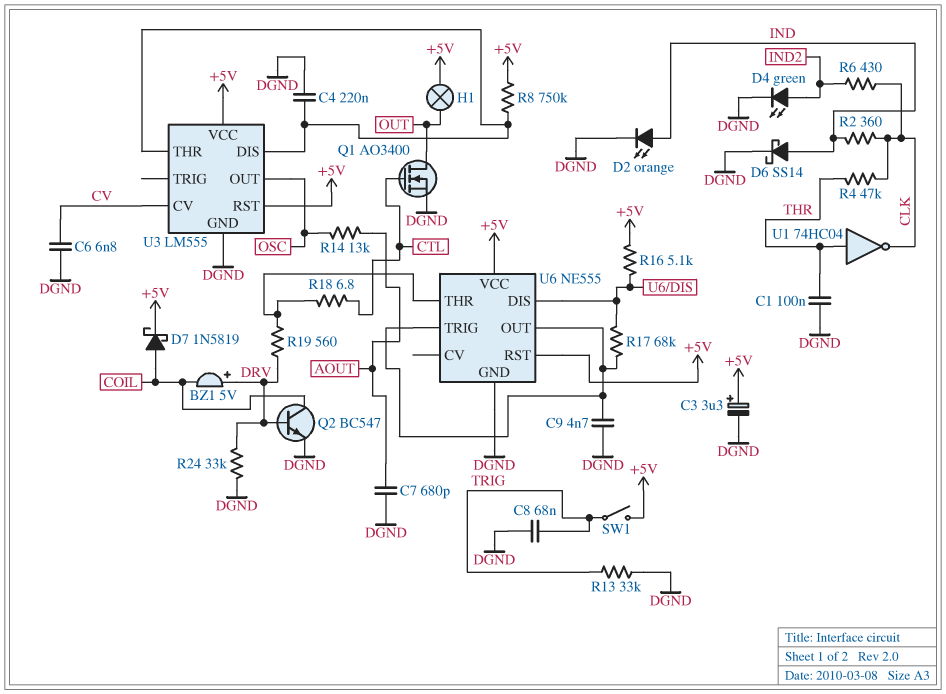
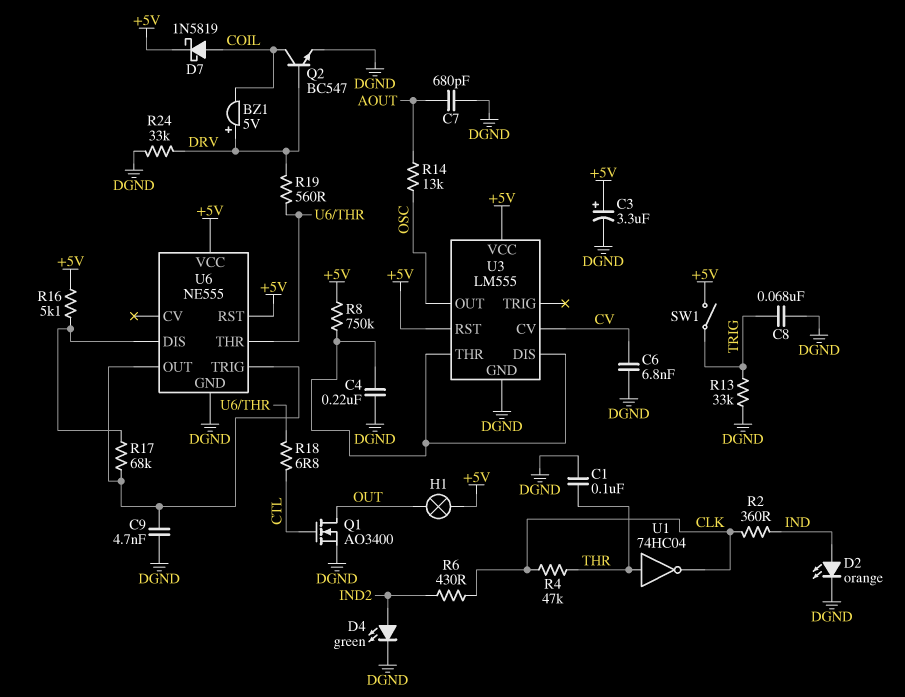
D6: schottky SS14 (A IND, K DGND) -> none

